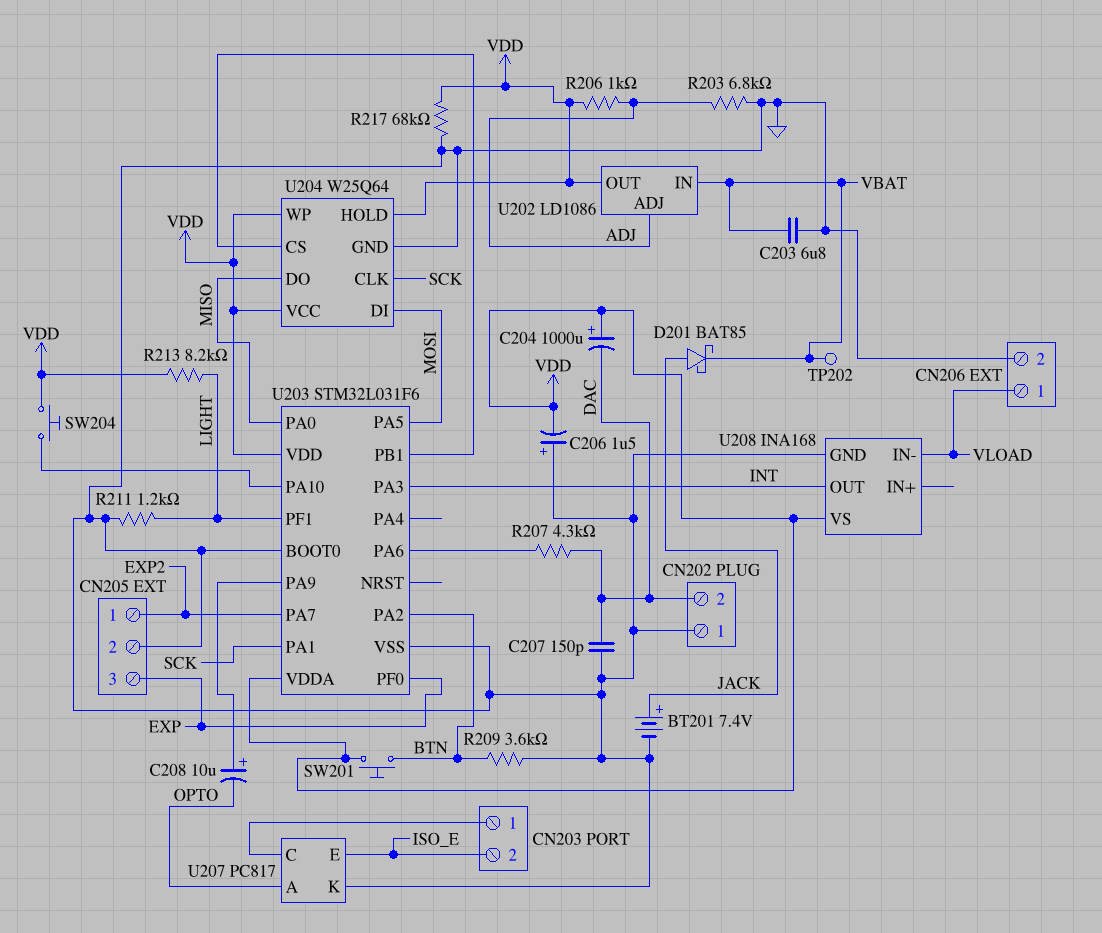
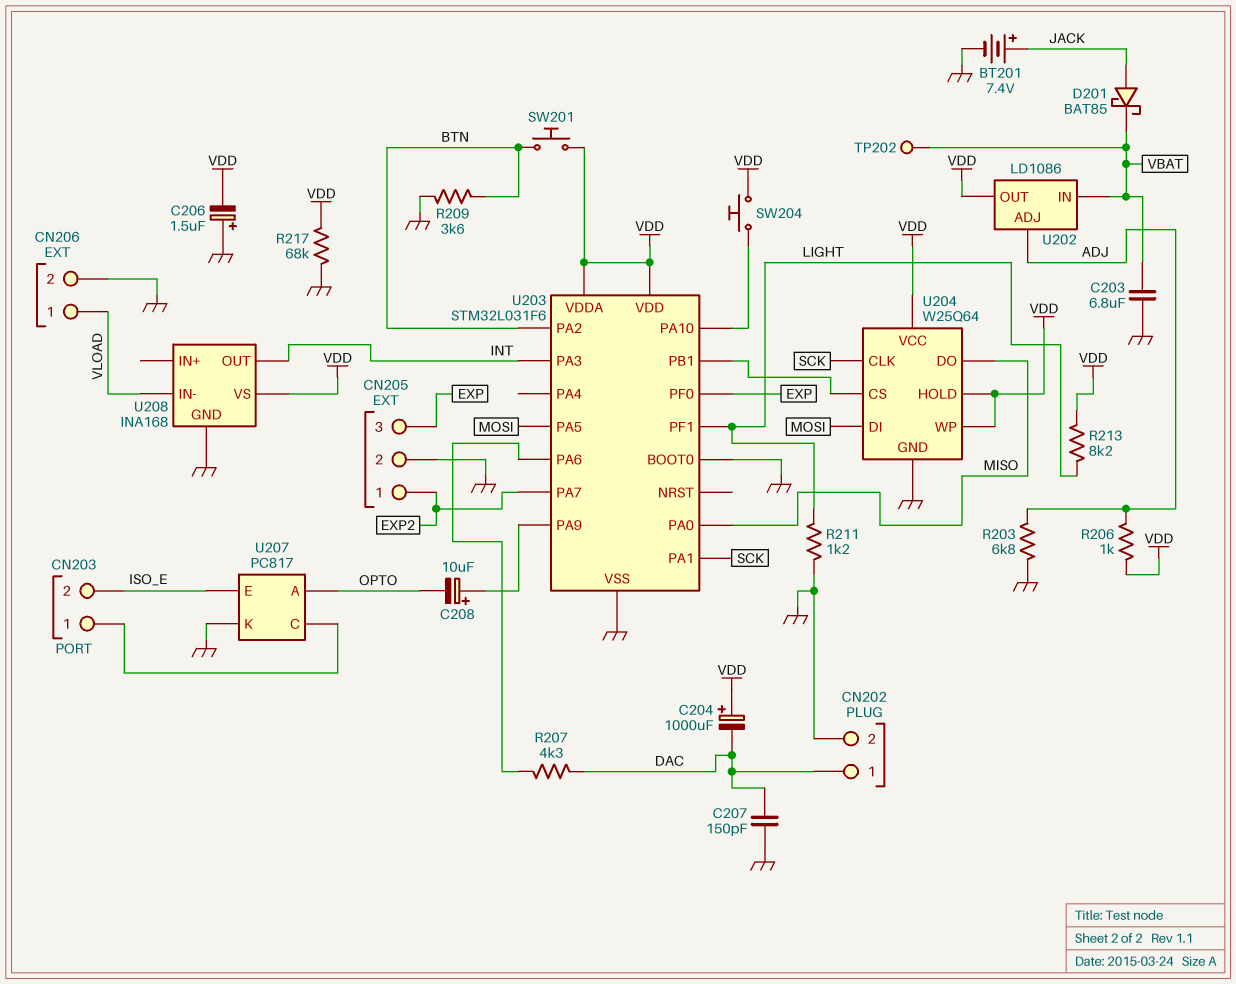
CN202 pin 1: GND -> DAC
CN202 pin 2: DAC -> GND

